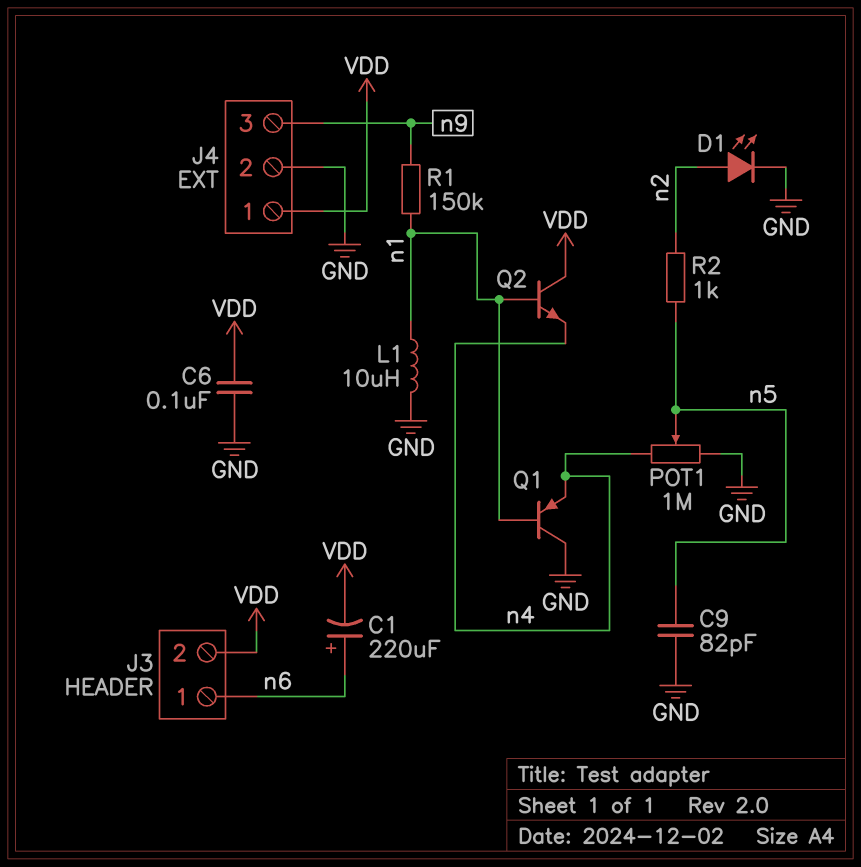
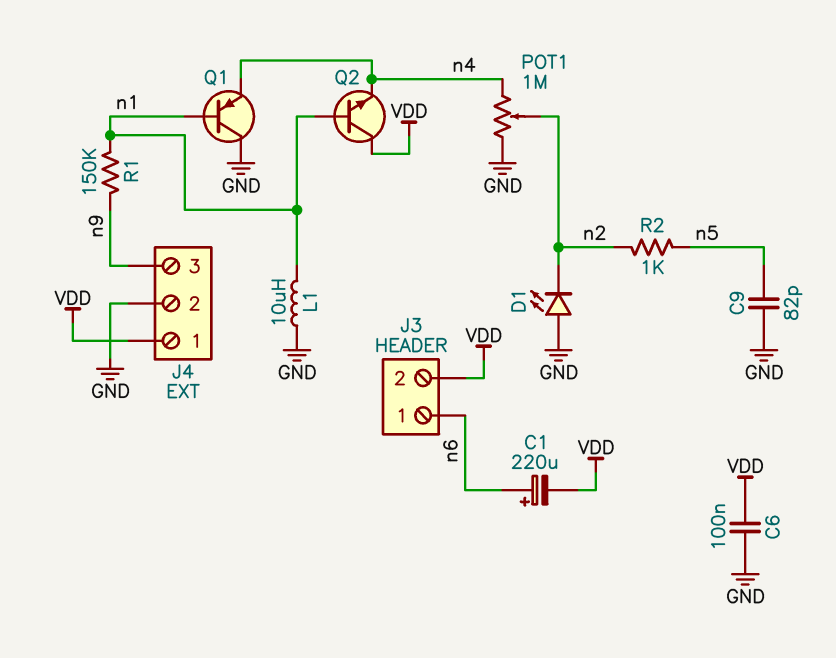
D1: LED (A n2, K GND) -> LED (A GND, K n2)
POT1: 1M (GND, n4, wiper n5) -> 1M (GND, n4, wiper n2)

